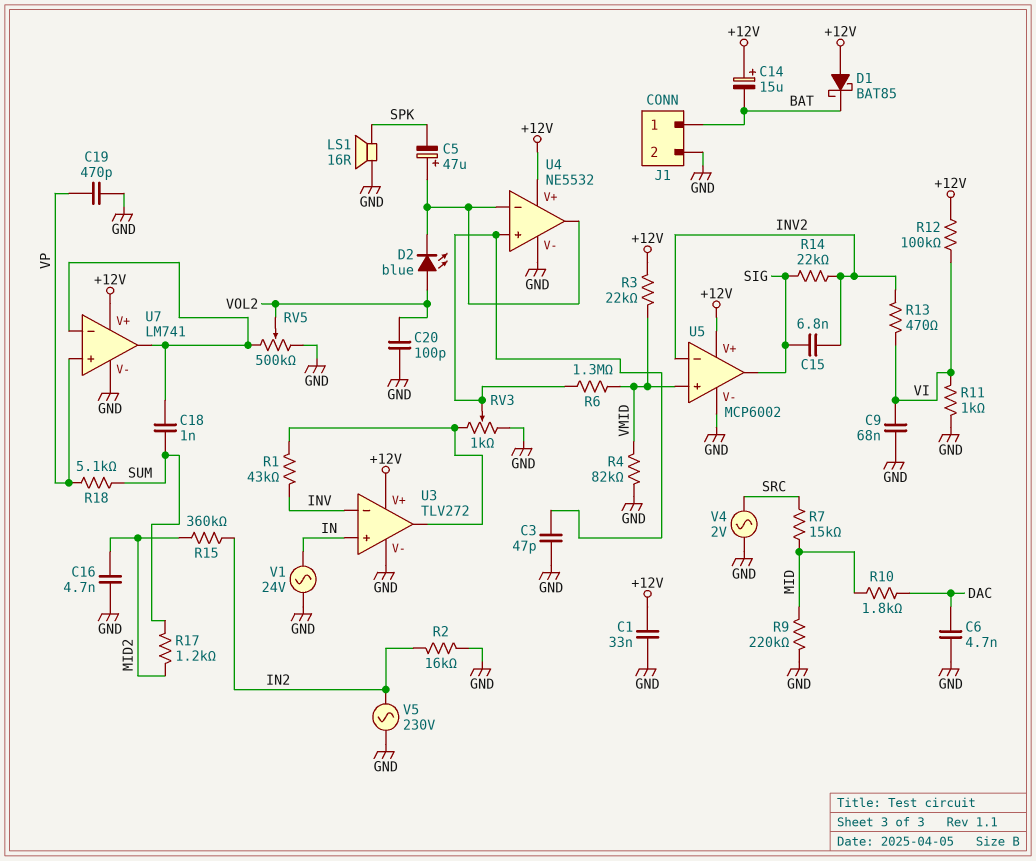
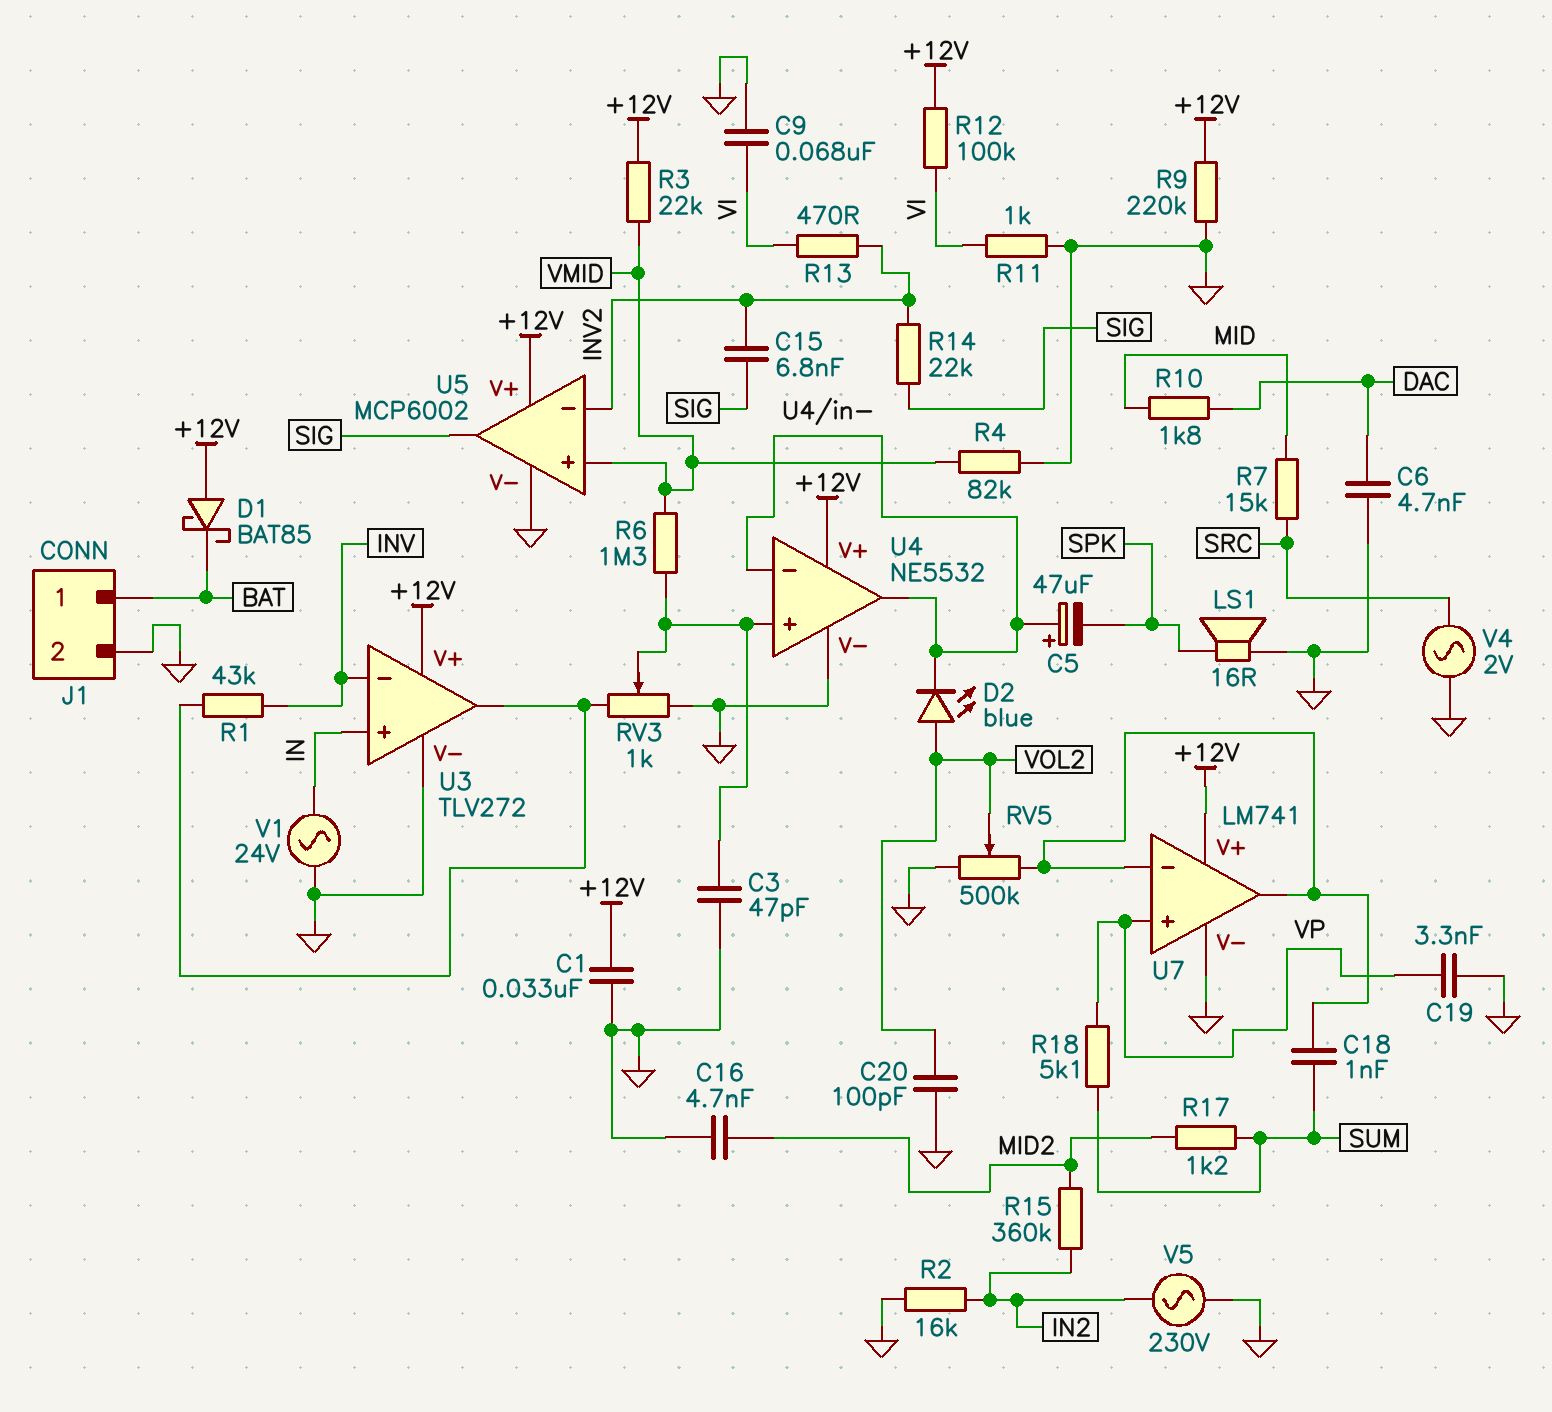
C14: 15uF (plus +12V, minus BAT) -> none
C19: 470pF (GND, VP) -> 3.3nF (GND, VP)
R9: 220k (GND, MID) -> 220k (+12V, GND)

